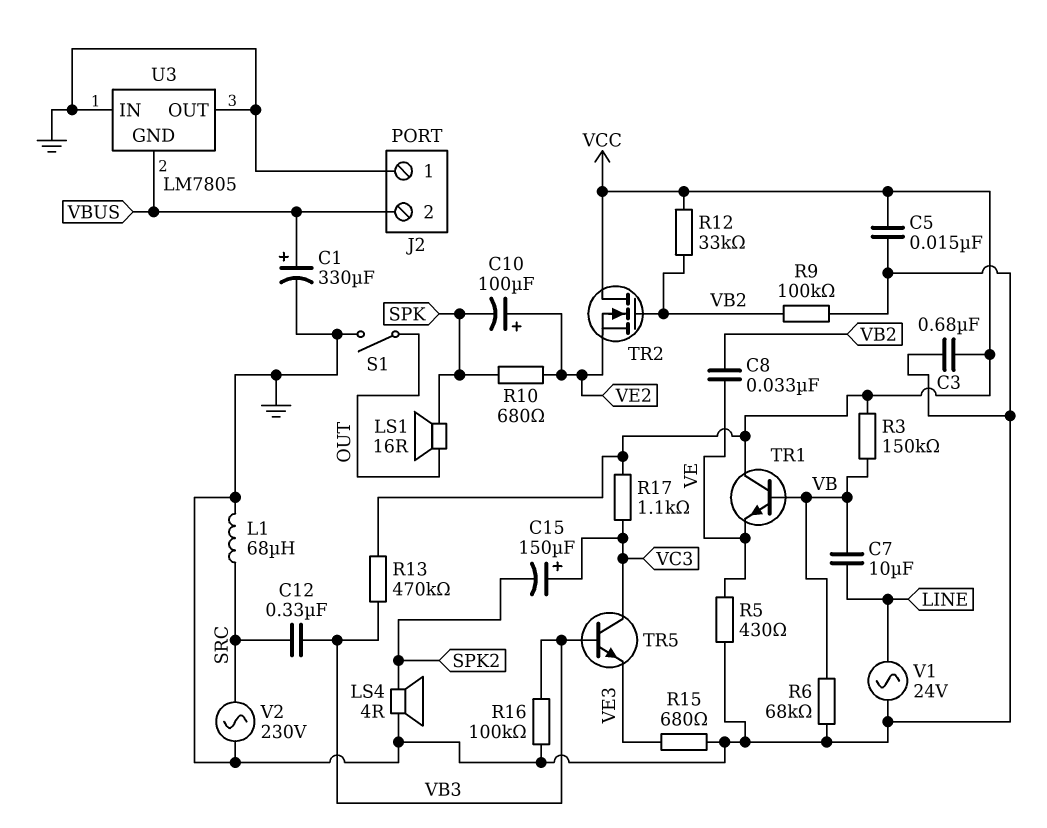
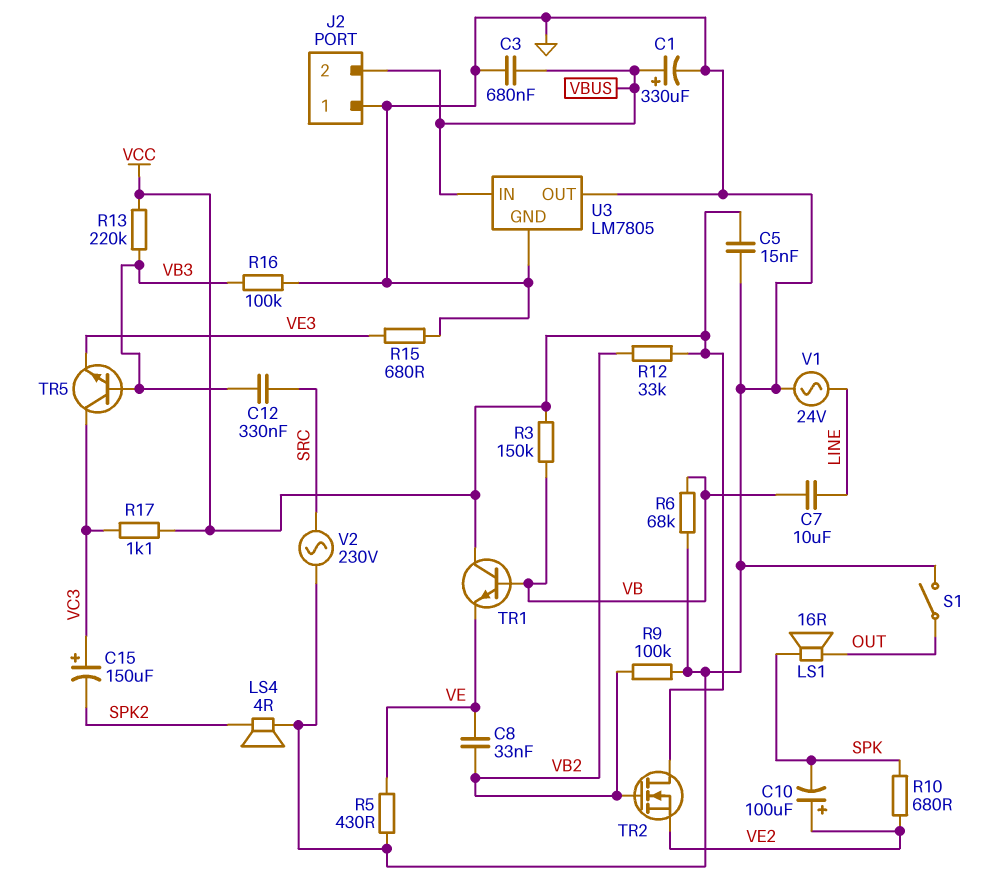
C3: 680nF (GND, VCC) -> 680nF (GND, VBUS)
L1: 68uH (GND, SRC) -> none
R13: 470k (VB3, VCC) -> 220k (VB3, VCC)
U3 pin GND: VBUS -> GND
U3 pin IN: GND -> VBUS

